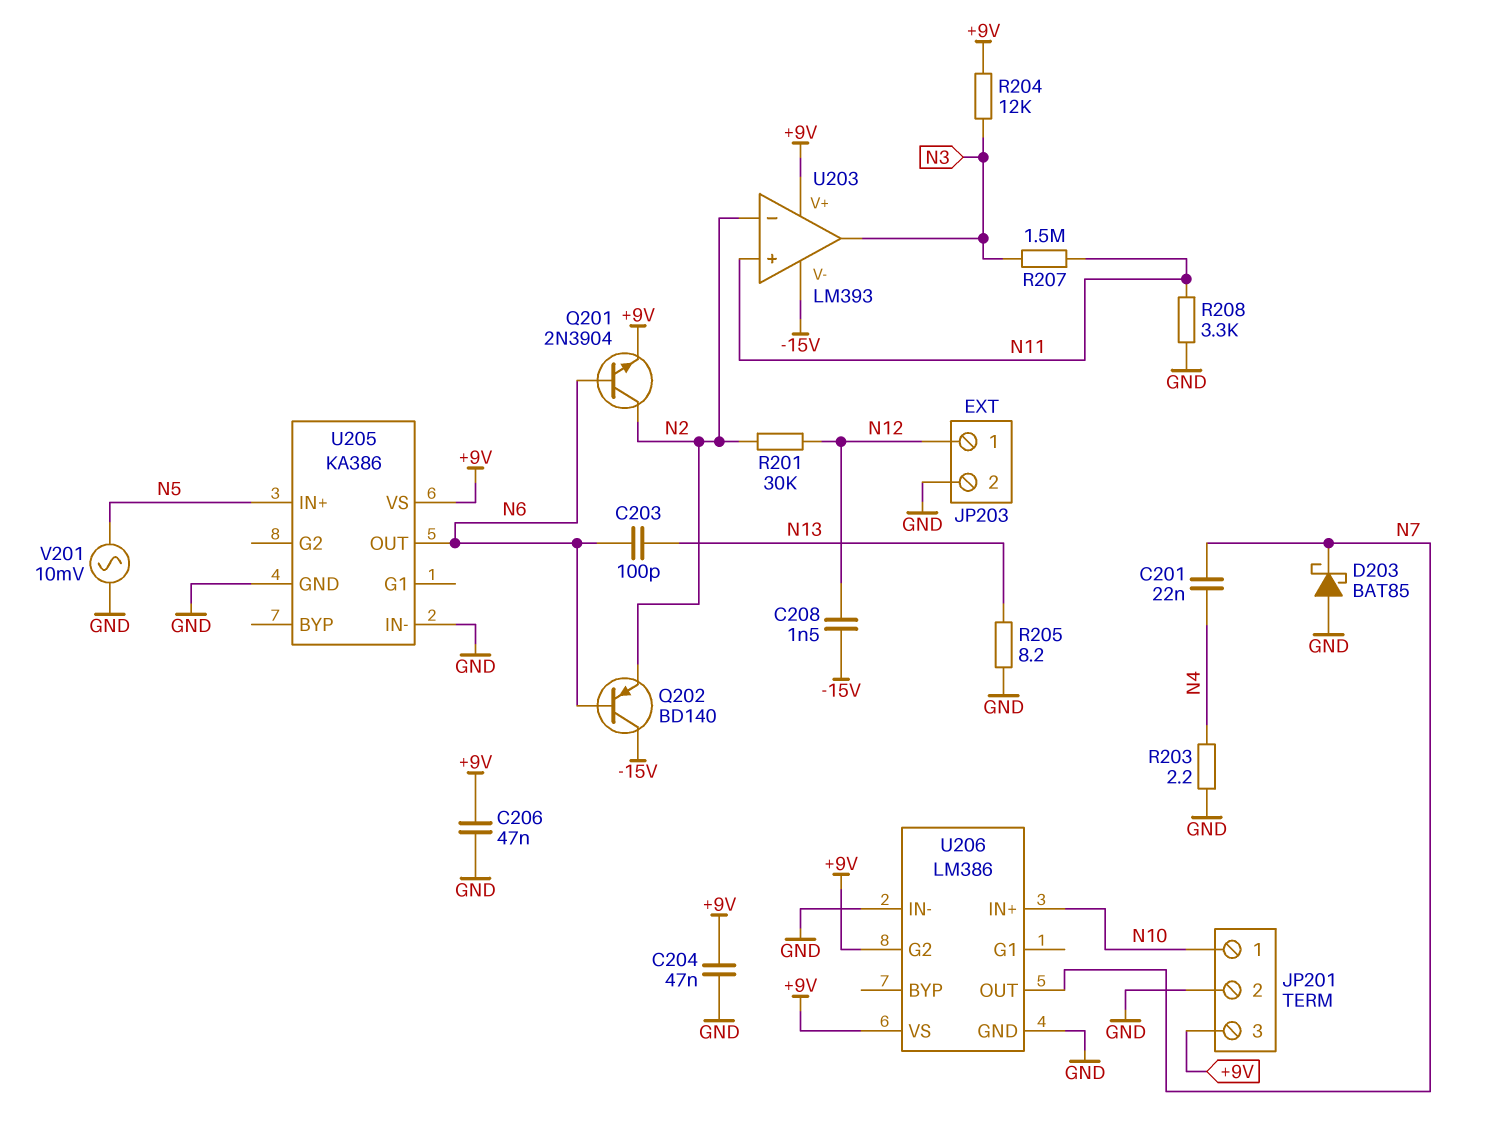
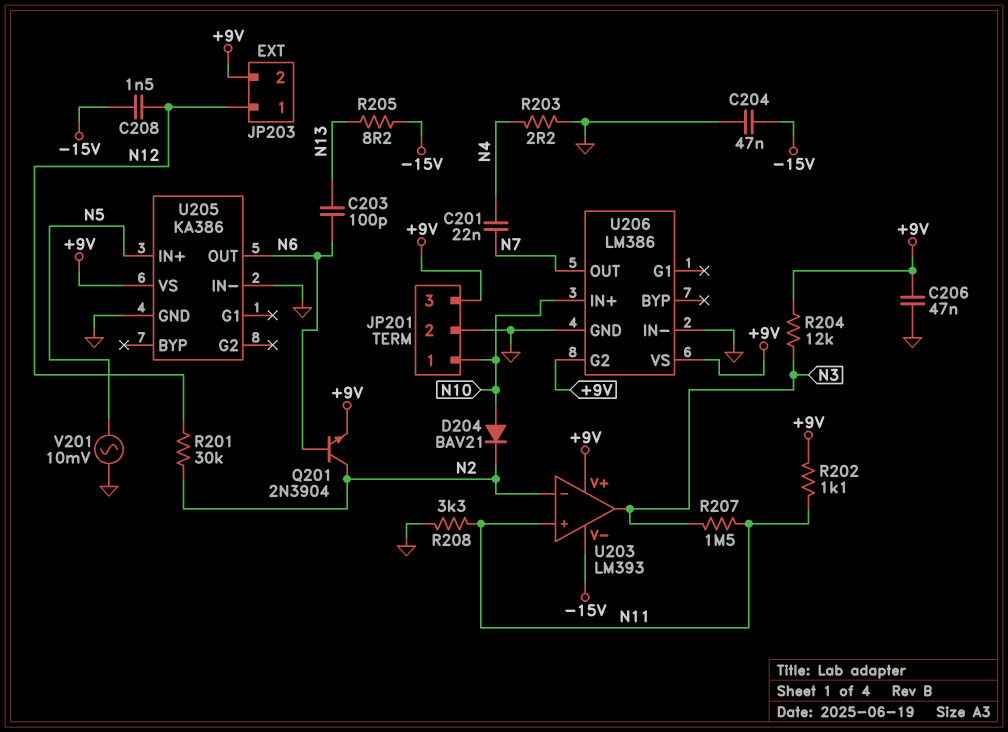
C204: 47nF (+9V, GND) -> 47nF (-15V, GND)
D203: schottky BAT85 (A GND, K N7) -> none
D204: none -> diode BAV21 (A N10, K N2)
JP203 pin 2: GND -> +9V
Q202: PNP BD140 (B N6, C -15V, E N2) -> none
R202: none -> 1.1k (+9V, N11)
R205: 8.2 (GND, N13) -> 8.2 (-15V, N13)

